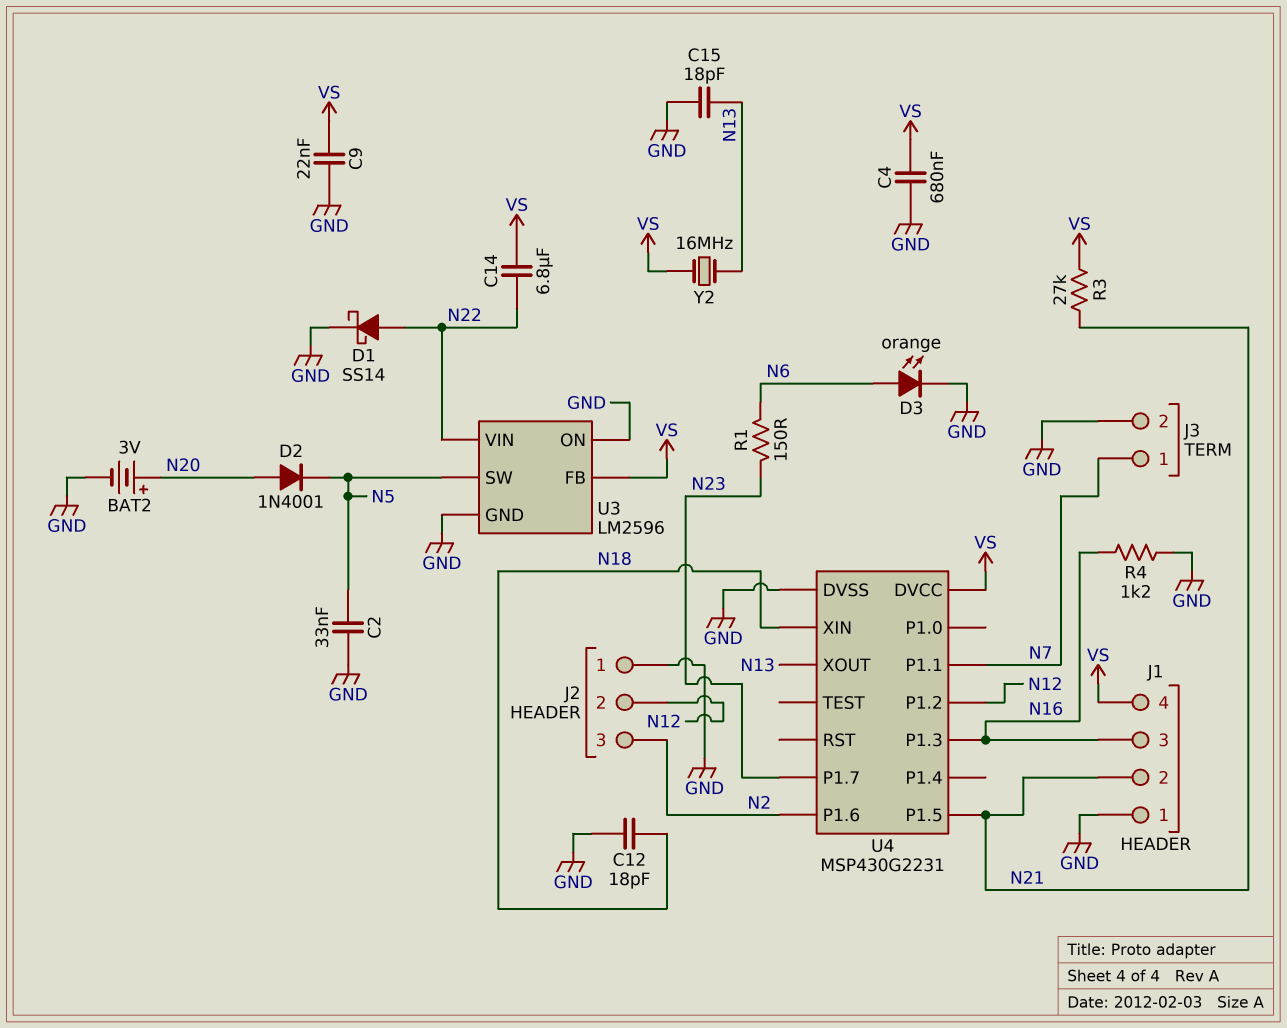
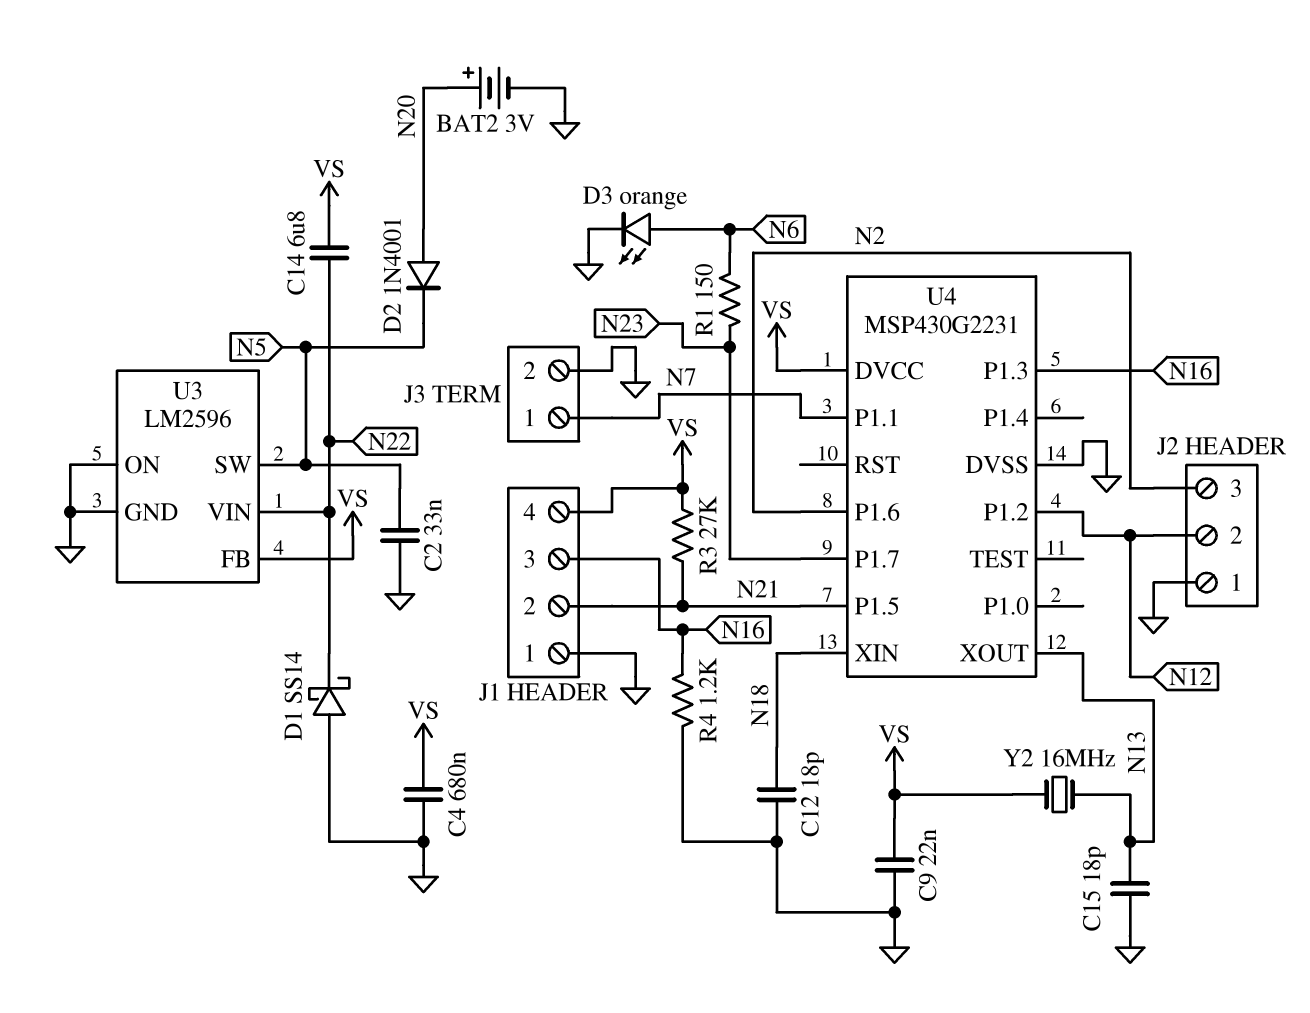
D1: schottky SS14 (A N22, K GND) -> schottky SS14 (A GND, K N22)

